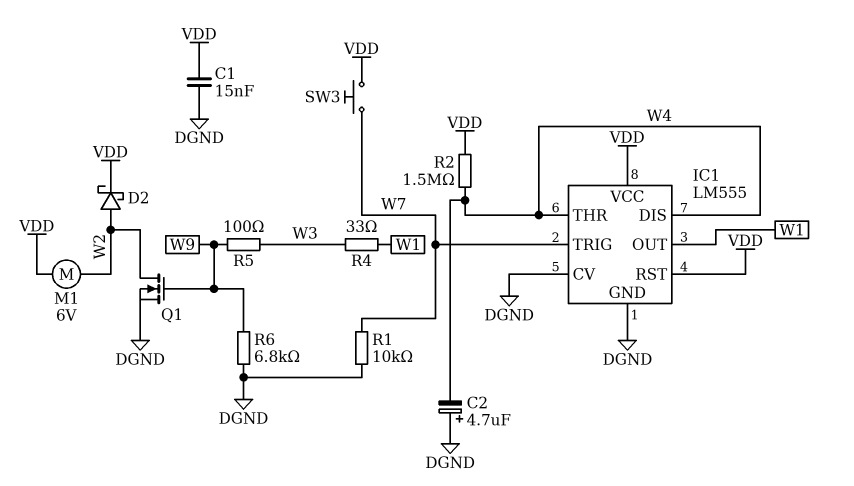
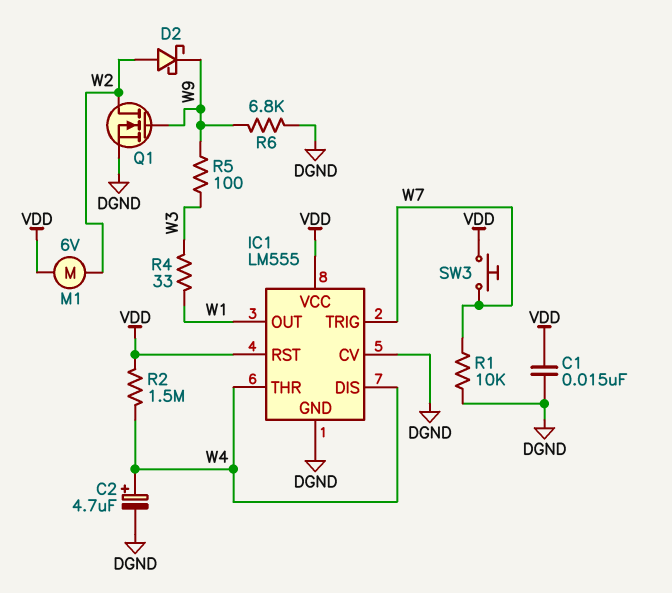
C2: 4.7uF (plus DGND, minus W4) -> 4.7uF (plus W4, minus DGND)
D2: schottky (A W2, K VDD) -> schottky (A W2, K W9)

